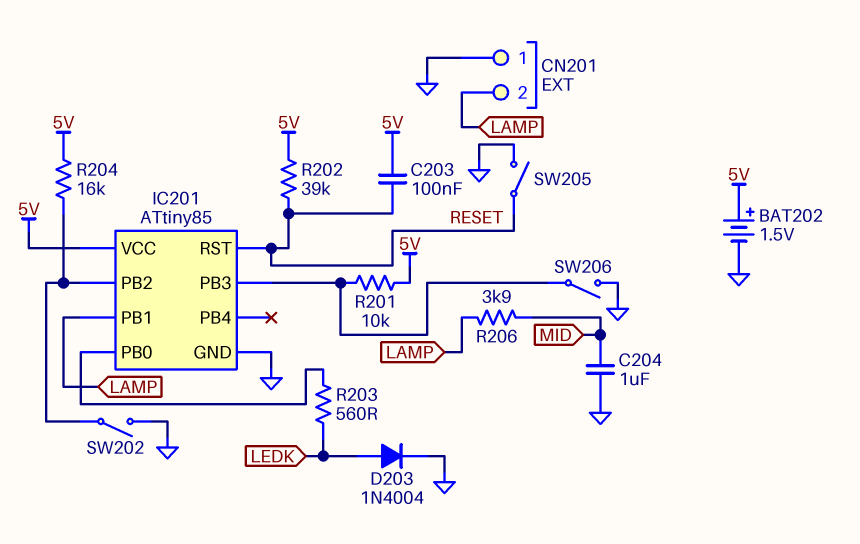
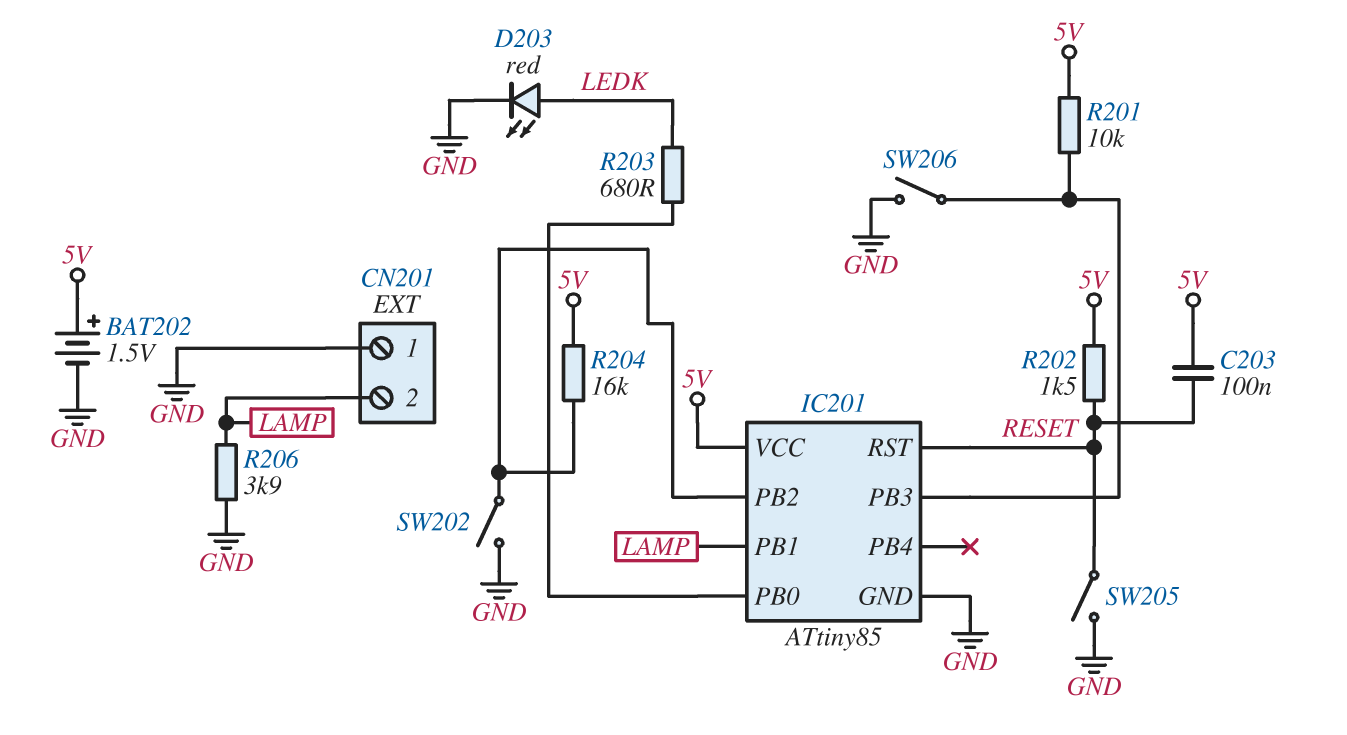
C204: 1uF (GND, MID) -> none
D203: diode 1N4004 (A LEDK, K GND) -> LED red (A LEDK, K GND)
R202: 39k (5V, RESET) -> 1.5k (5V, RESET)
R203: 560 (IC201/PB0, LEDK) -> 680 (IC201/PB0, LEDK)
R206: 3.9k (LAMP, MID) -> 3.9k (GND, LAMP)

